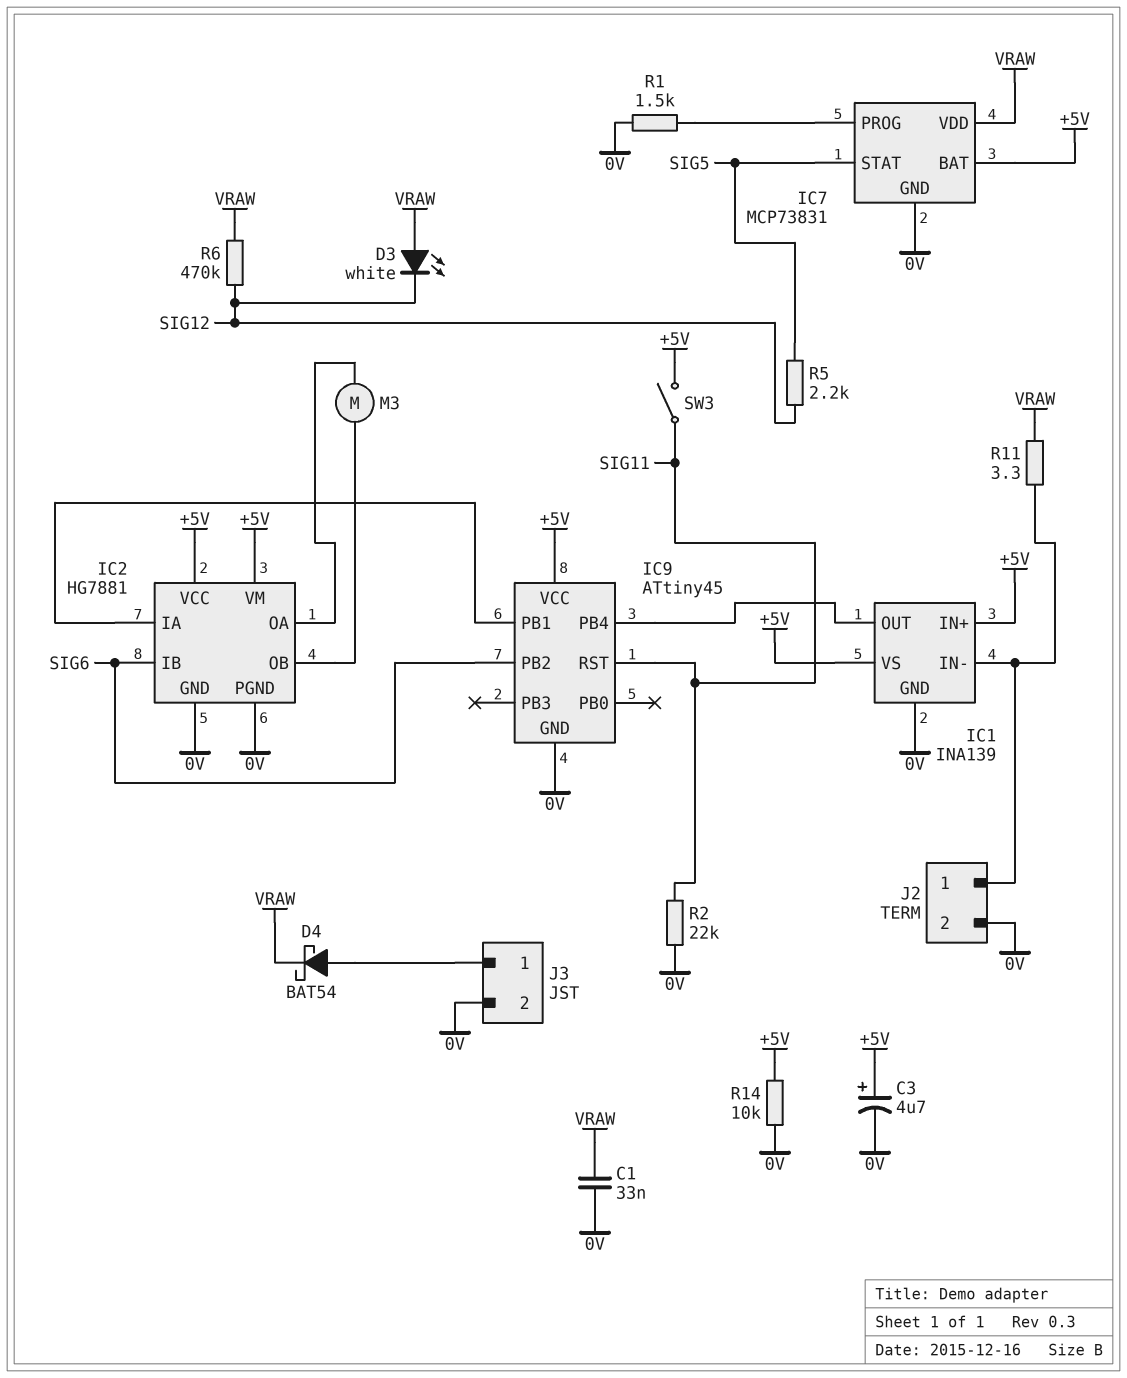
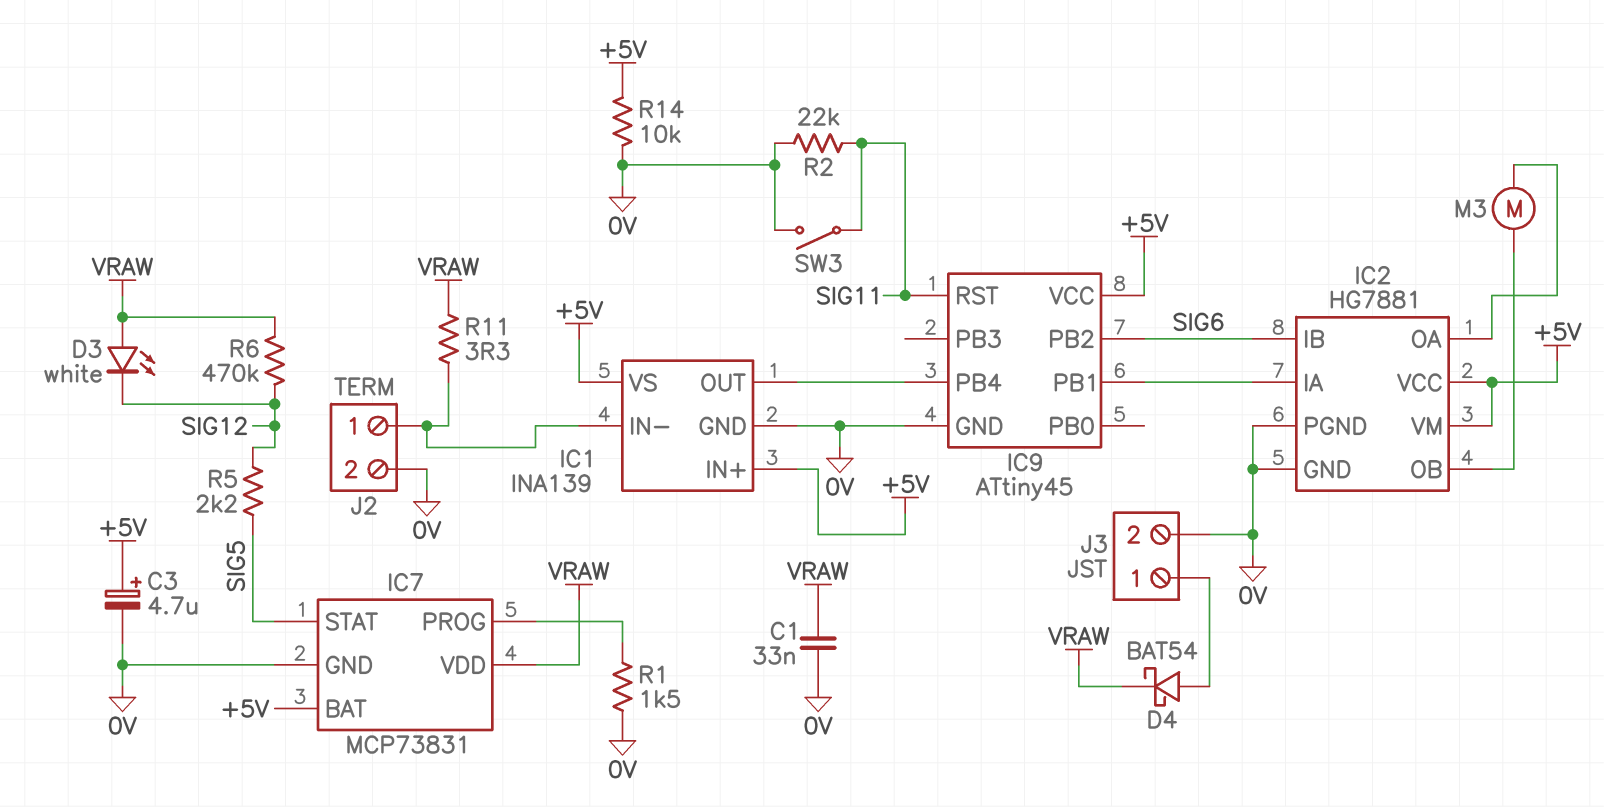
SW3: switch (+5V, SIG11) -> switch (0V, SIG11)

